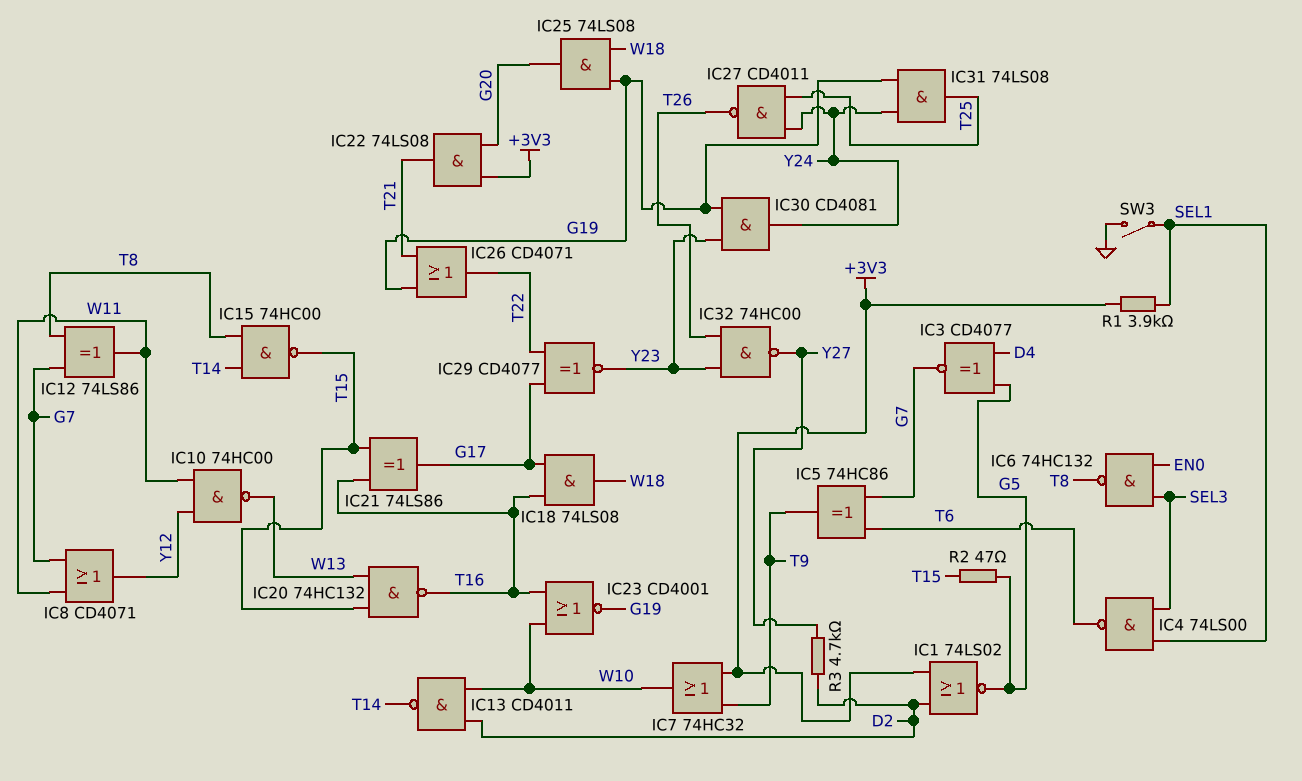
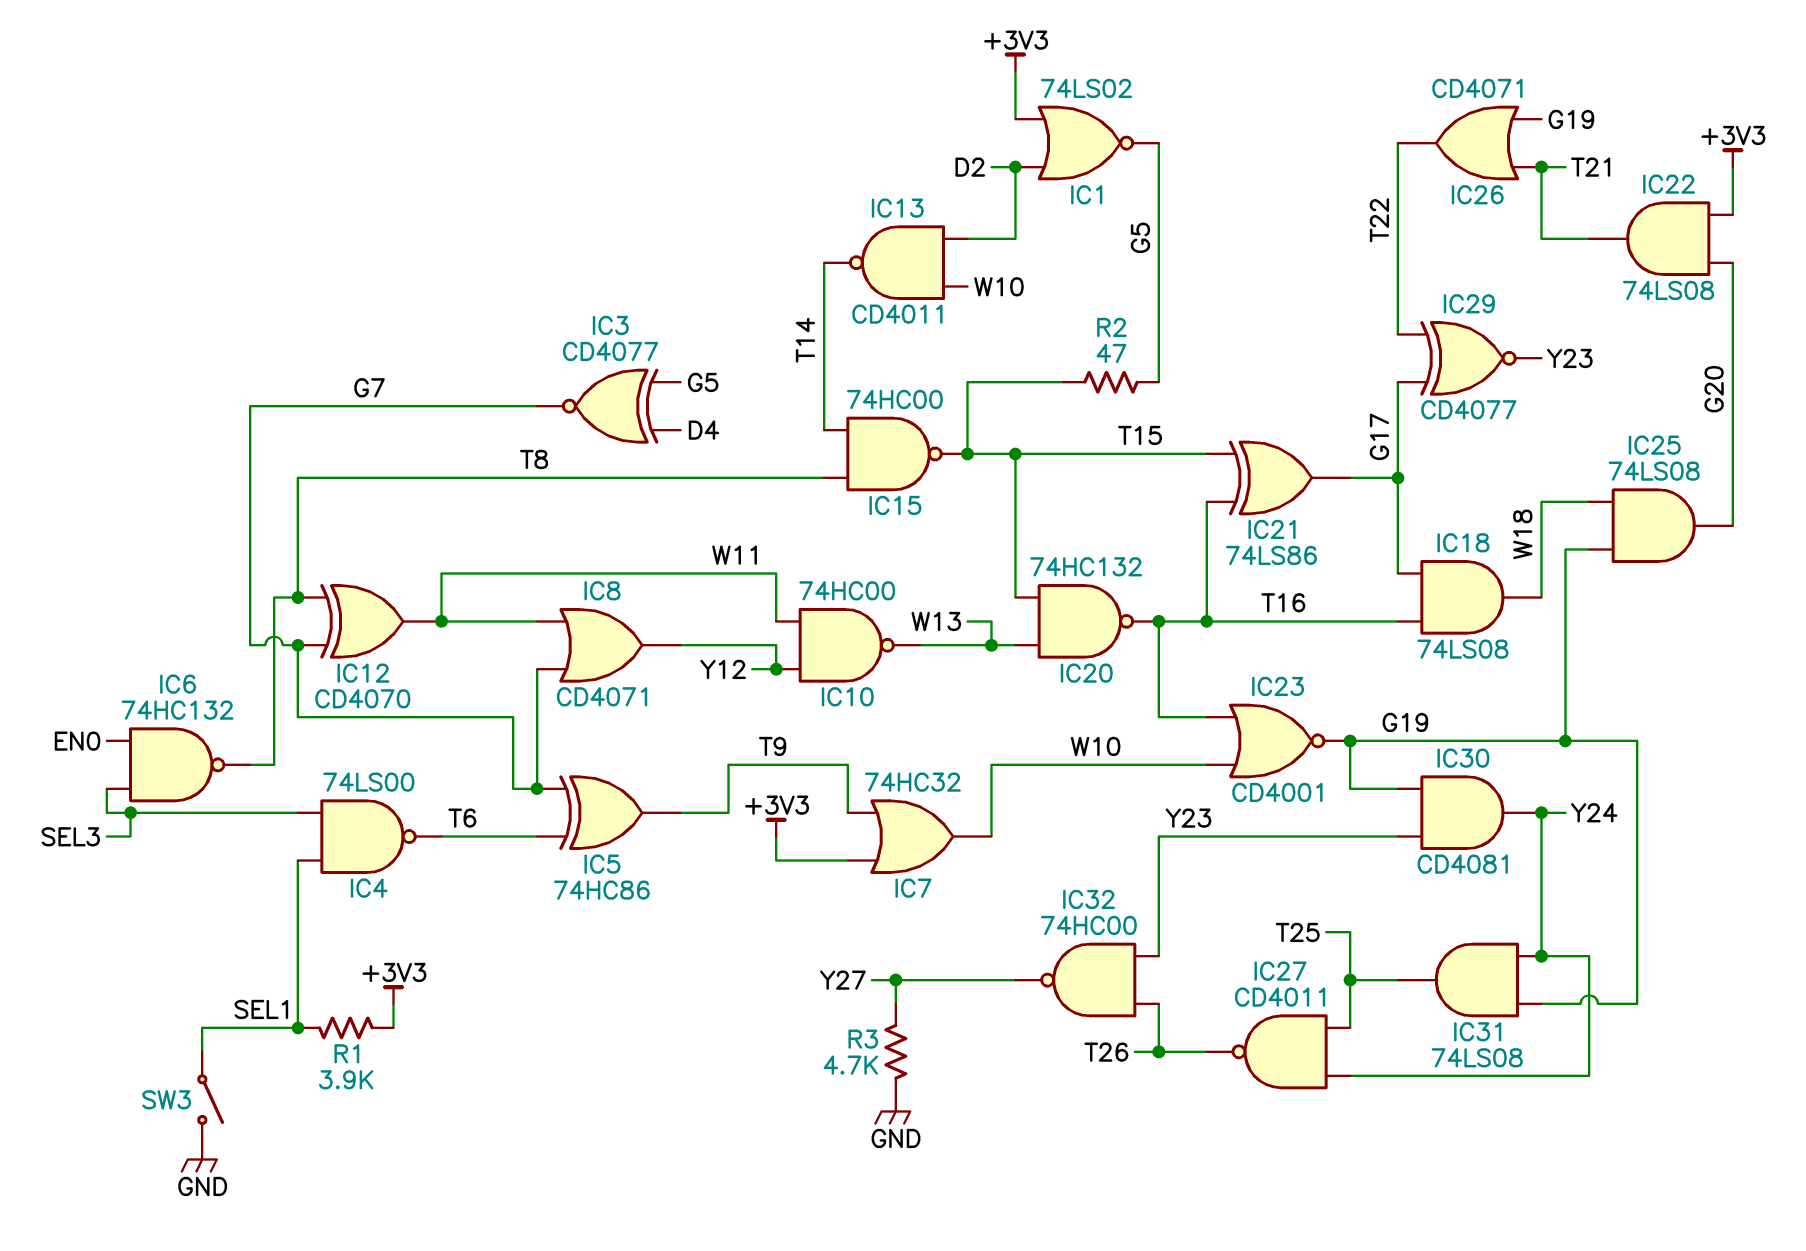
IC12: XOR 74LS86 (in G7, in T8, out W11) -> XOR CD4070 (in G7, in T8, out W11)
R3: 4.7k (D2, Y27) -> 4.7k (GND, Y27)

